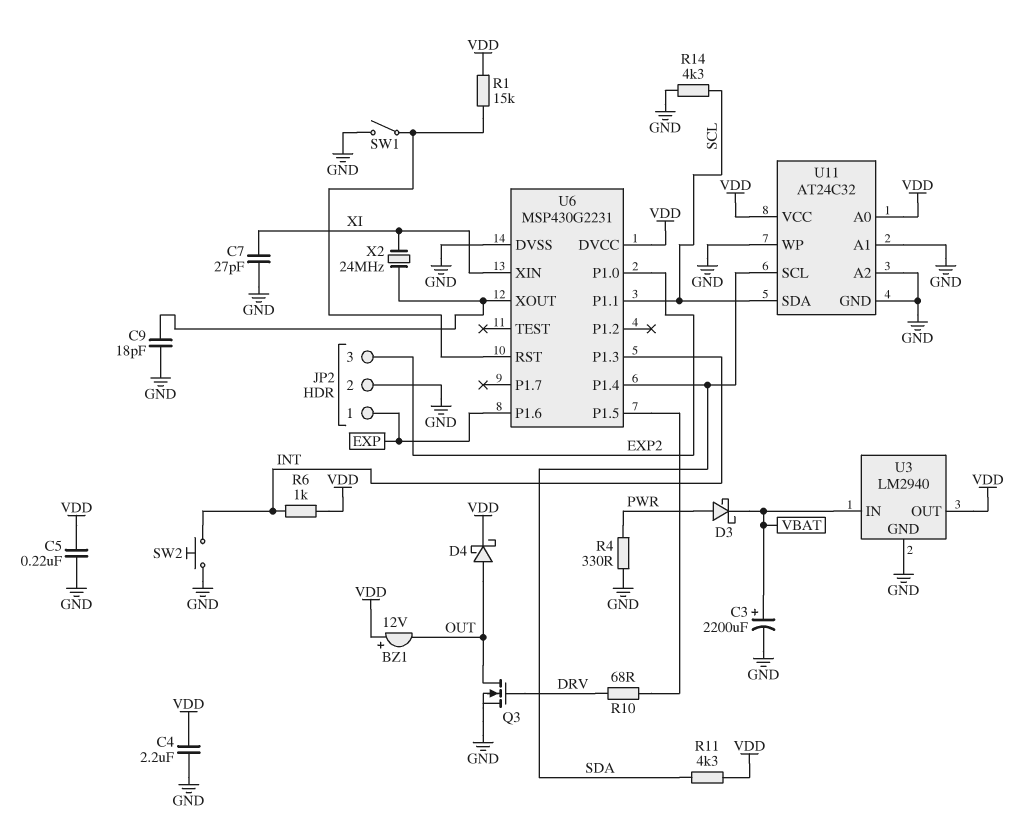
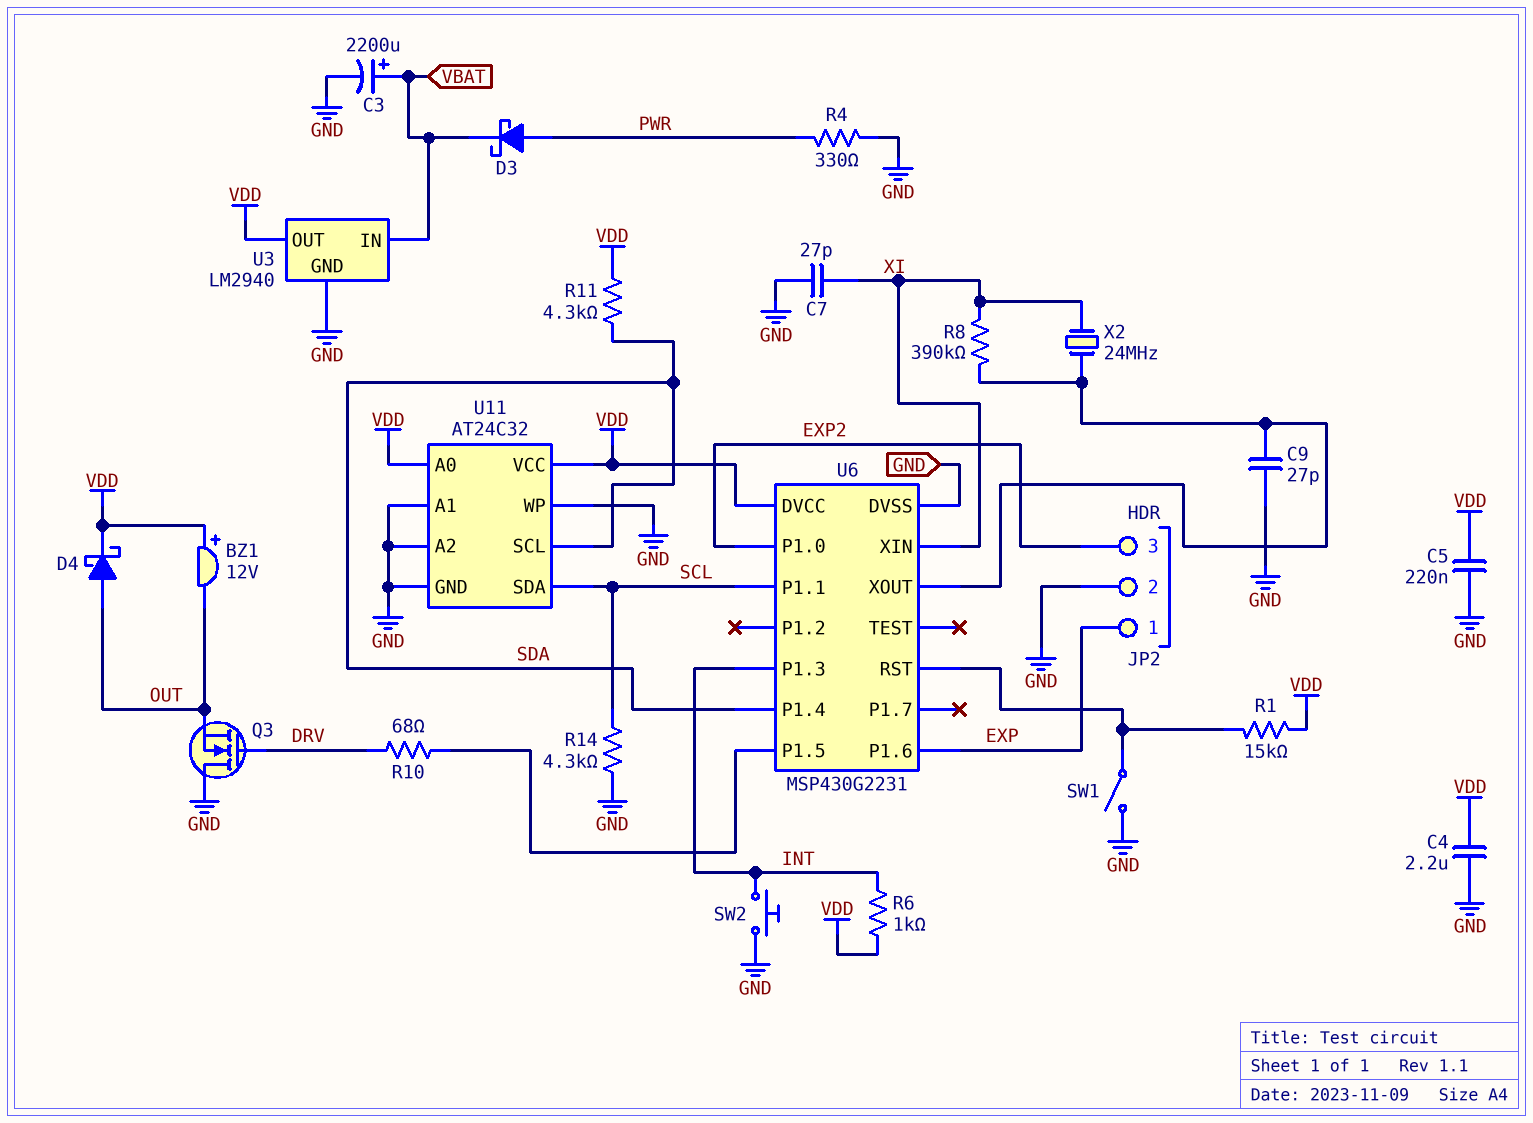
C9: 18pF (GND, U6/XOUT) -> 27pF (GND, U6/XOUT)
Q3: NMOS (G DRV, D OUT, S GND) -> NMOS (G DRV, D GND, S OUT)
R8: none -> 390k (U6/XOUT, XI)

